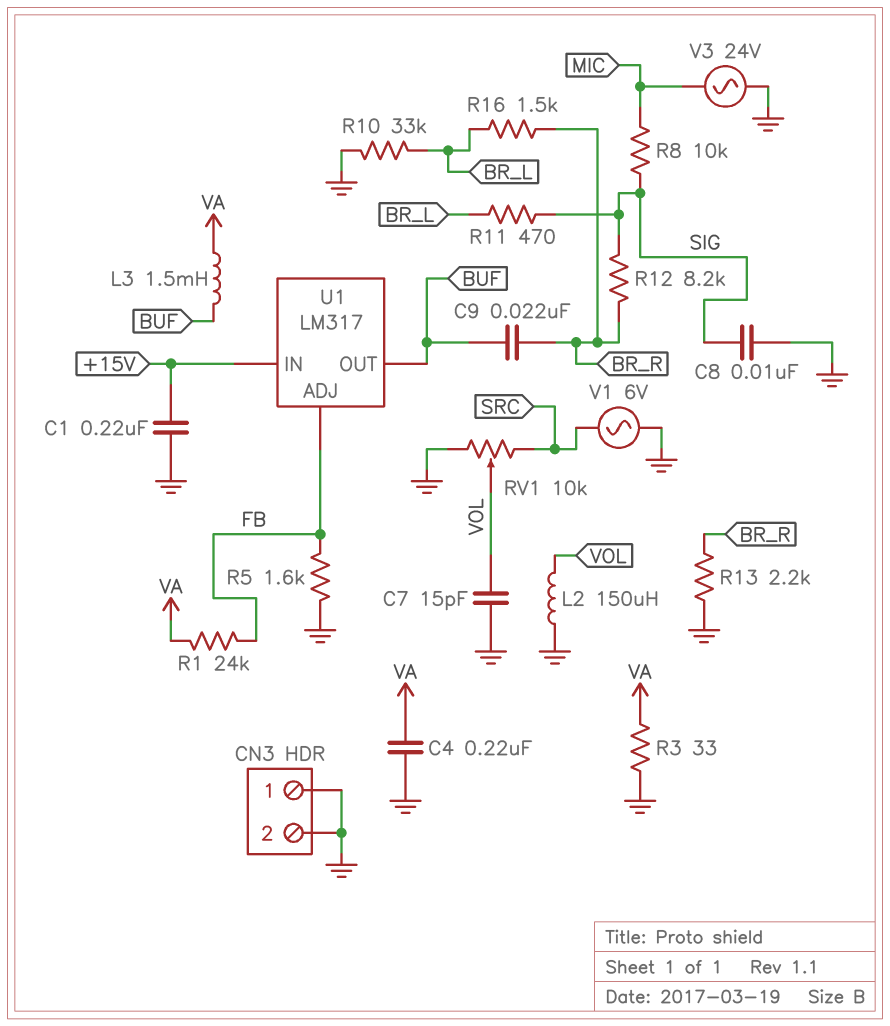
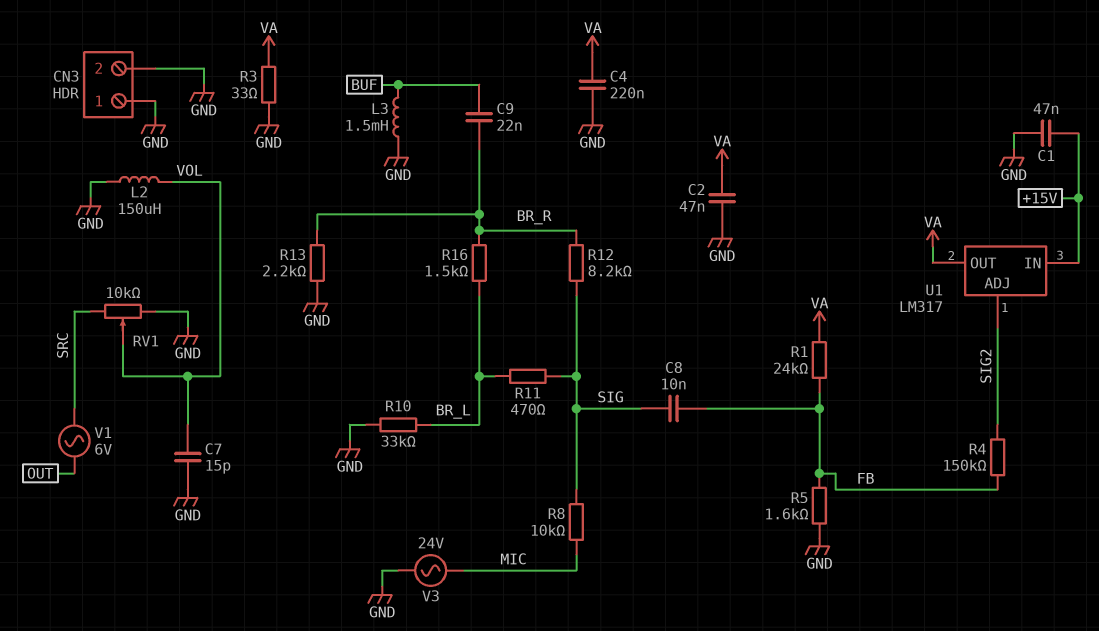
C1: 220nF (+15V, GND) -> 47nF (+15V, GND)
C2: none -> 47nF (GND, VA)
C8: 10nF (GND, SIG) -> 10nF (FB, SIG)
L3: 1.5mH (BUF, VA) -> 1.5mH (BUF, GND)
R4: none -> 150k (FB, SIG2)
U1 pin ADJ: FB -> SIG2
U1 pin OUT: BUF -> VA
V1: AC 6V (GND, SRC) -> AC 6V (OUT, SRC)

